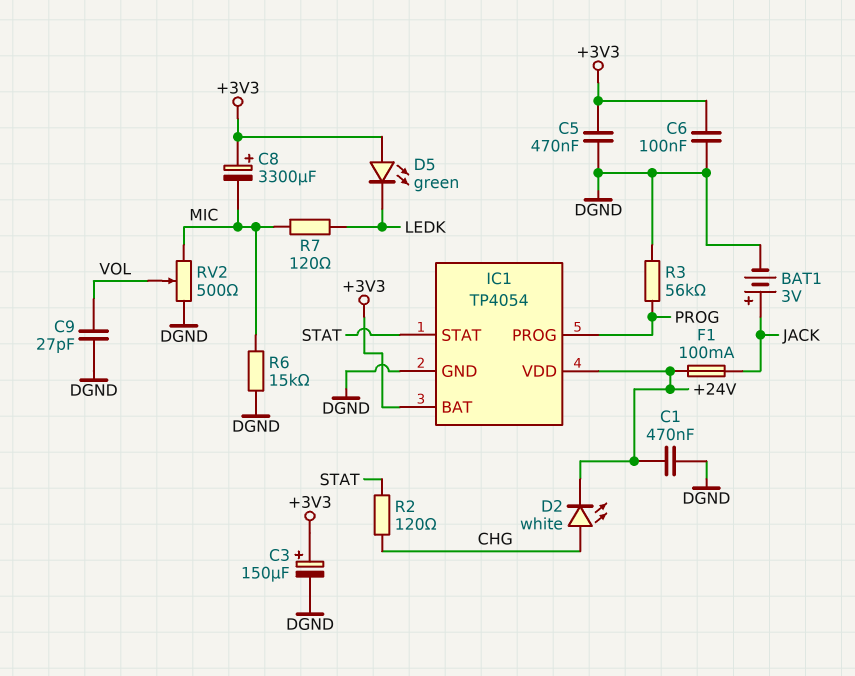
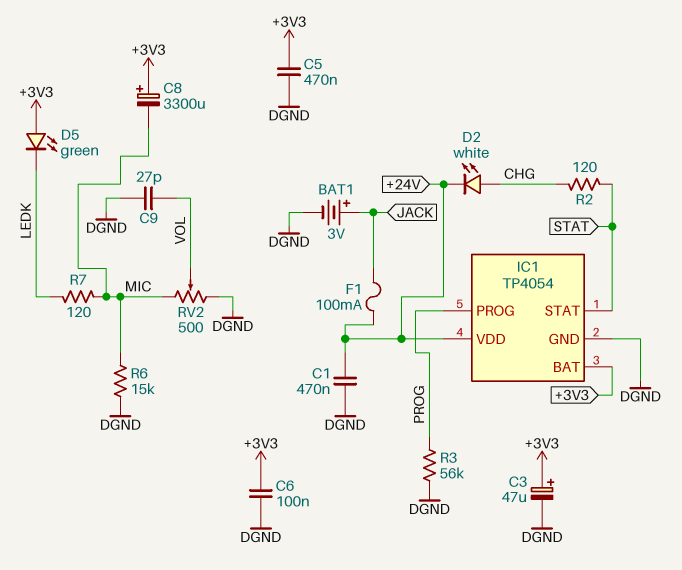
C3: 150uF (plus +3V3, minus DGND) -> 47uF (plus +3V3, minus DGND)

